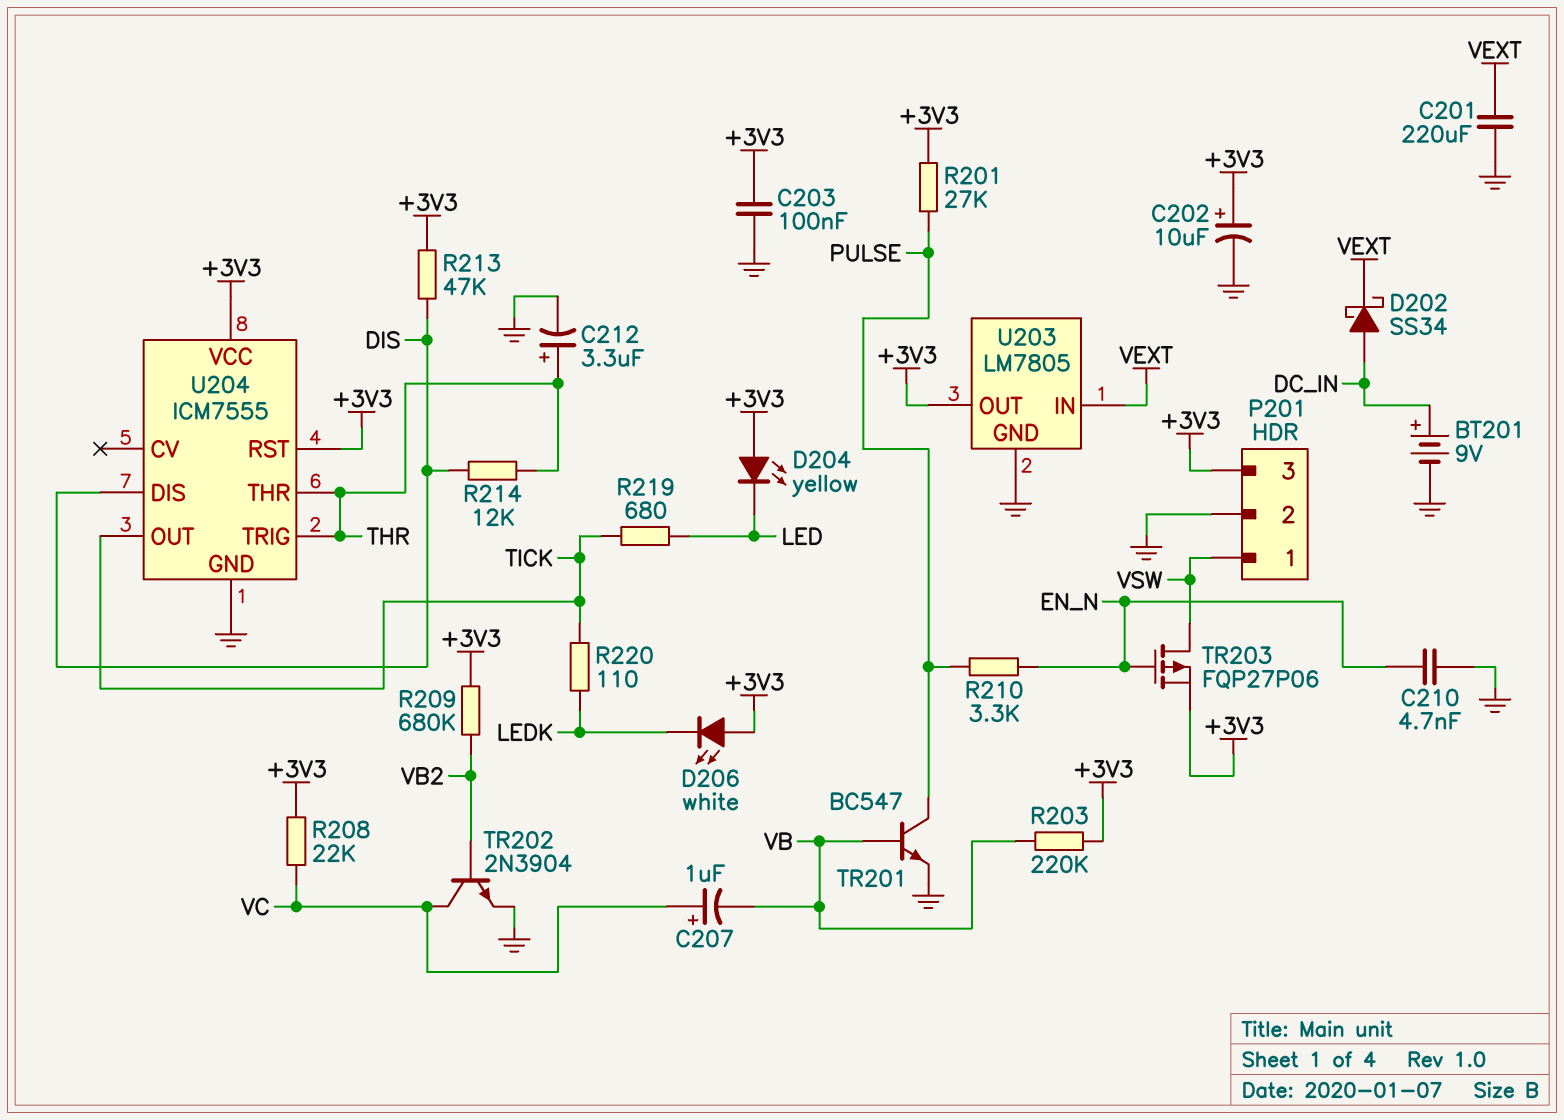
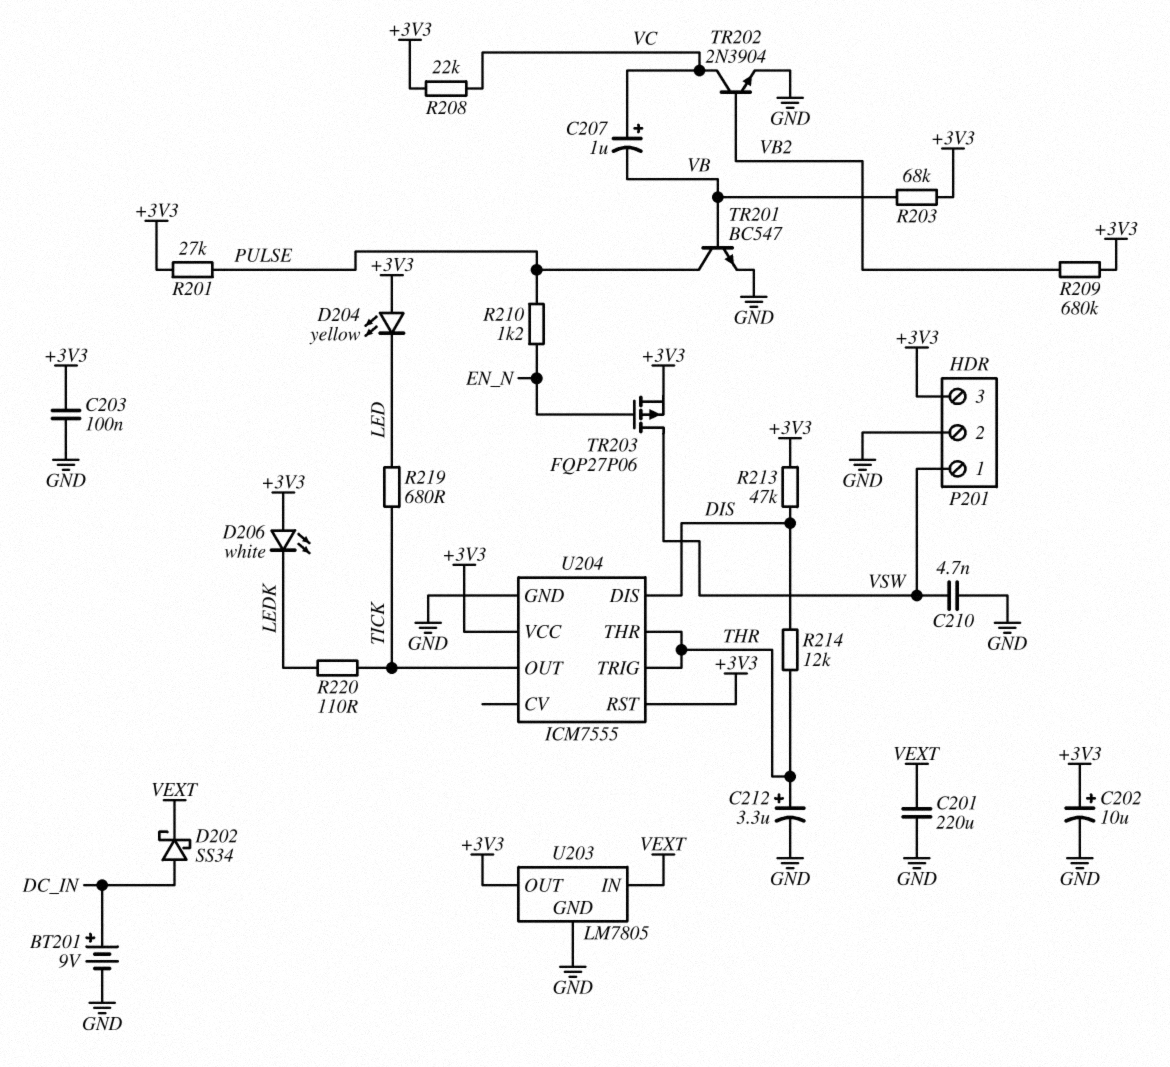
C210: 4.7nF (EN_N, GND) -> 4.7nF (GND, VSW)
R203: 220k (+3V3, VB) -> 68k (+3V3, VB)
R210: 3.3k (EN_N, PULSE) -> 1.2k (EN_N, PULSE)

